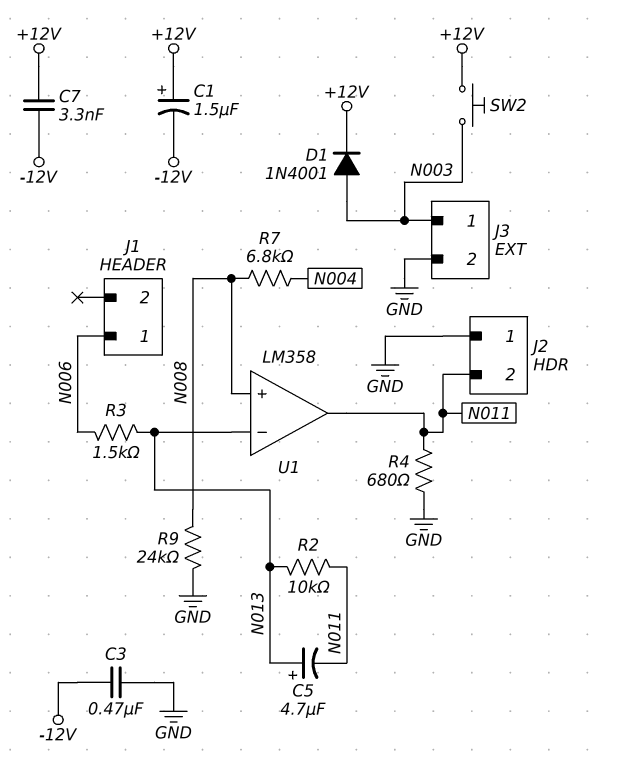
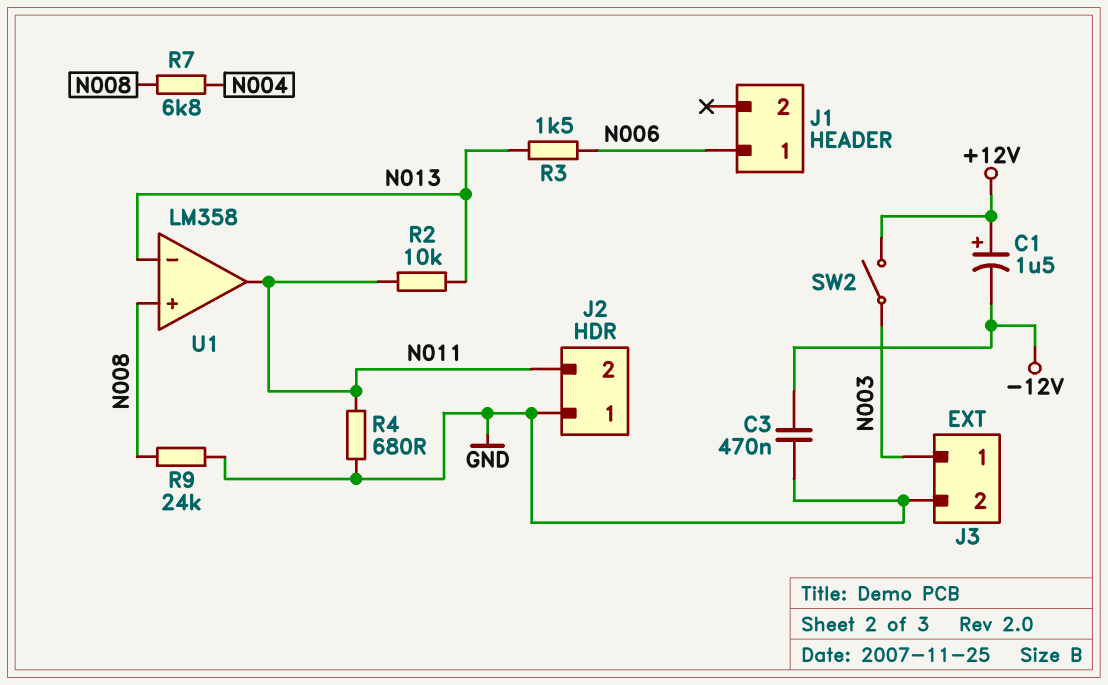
C5: 4.7uF (plus N013, minus N011) -> none
C7: 3.3nF (+12V, -12V) -> none
D1: diode 1N4001 (A N003, K +12V) -> none
SW2: button (+12V, N003) -> switch (+12V, N003)

